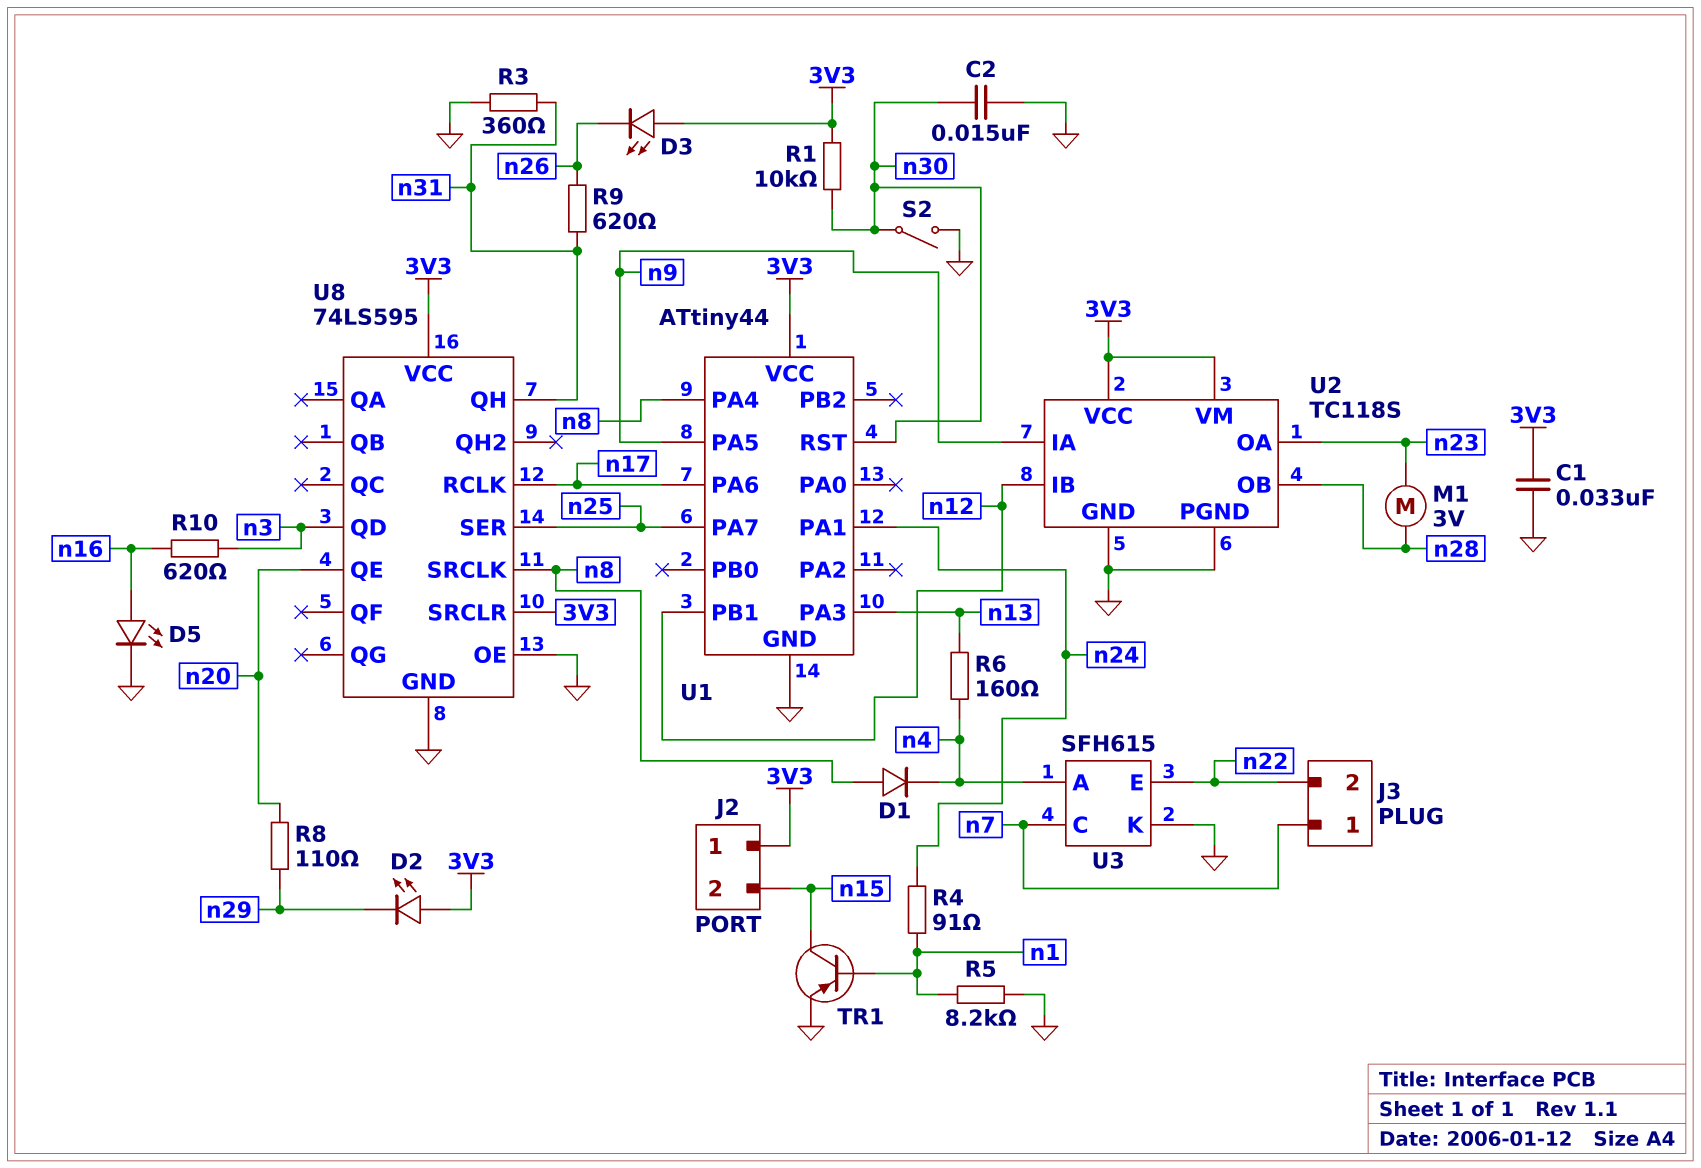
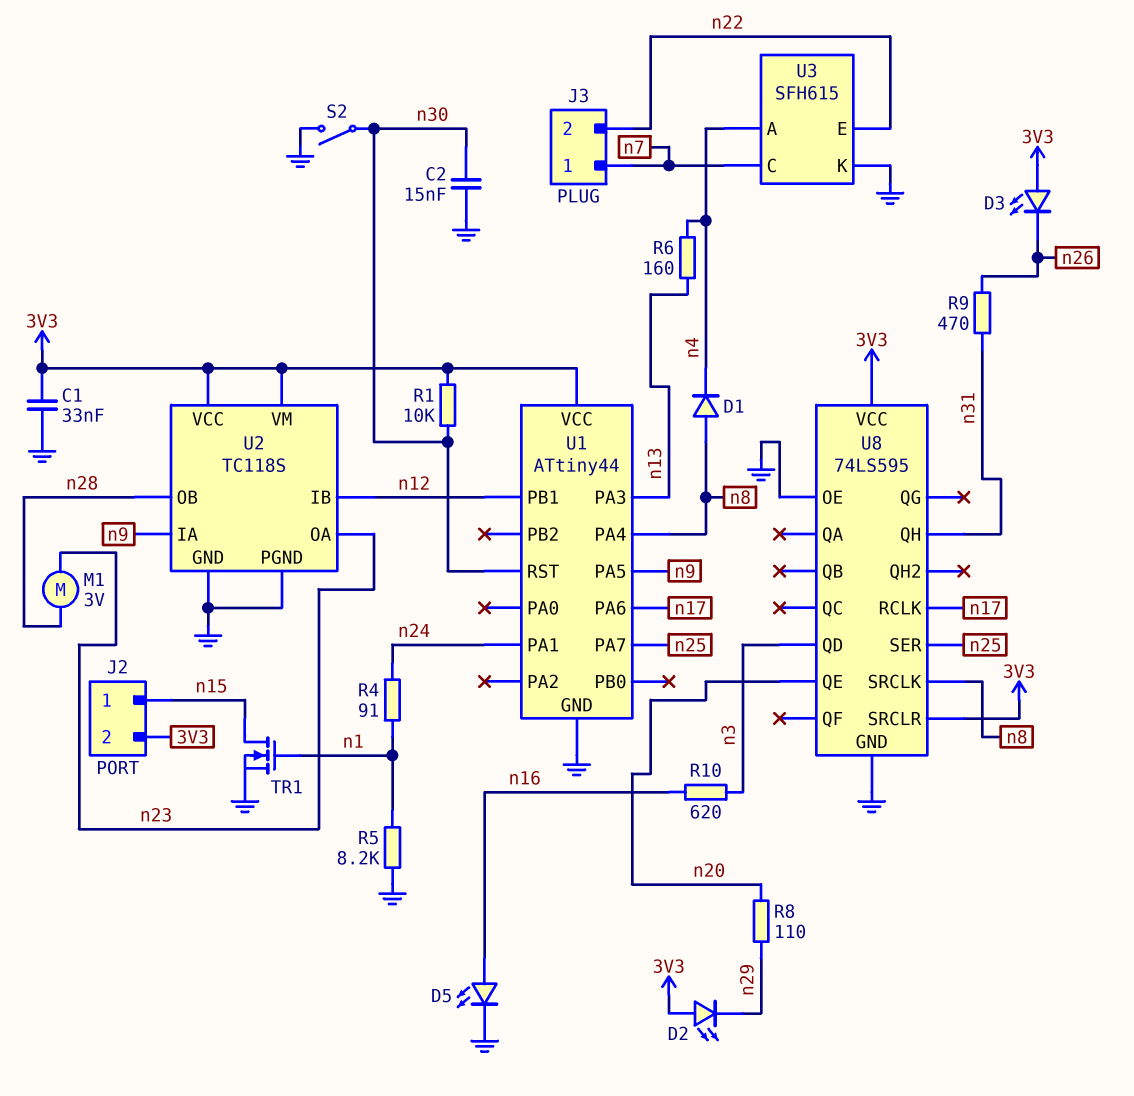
J2 pin 1: 3V3 -> n15
J2 pin 2: n15 -> 3V3
R3: 360 (GND, n31) -> none
R9: 620 (n26, n31) -> 470 (n26, n31)
TR1: PNP (B n1, C n15, E GND) -> NMOS (G n1, D n15, S GND)

